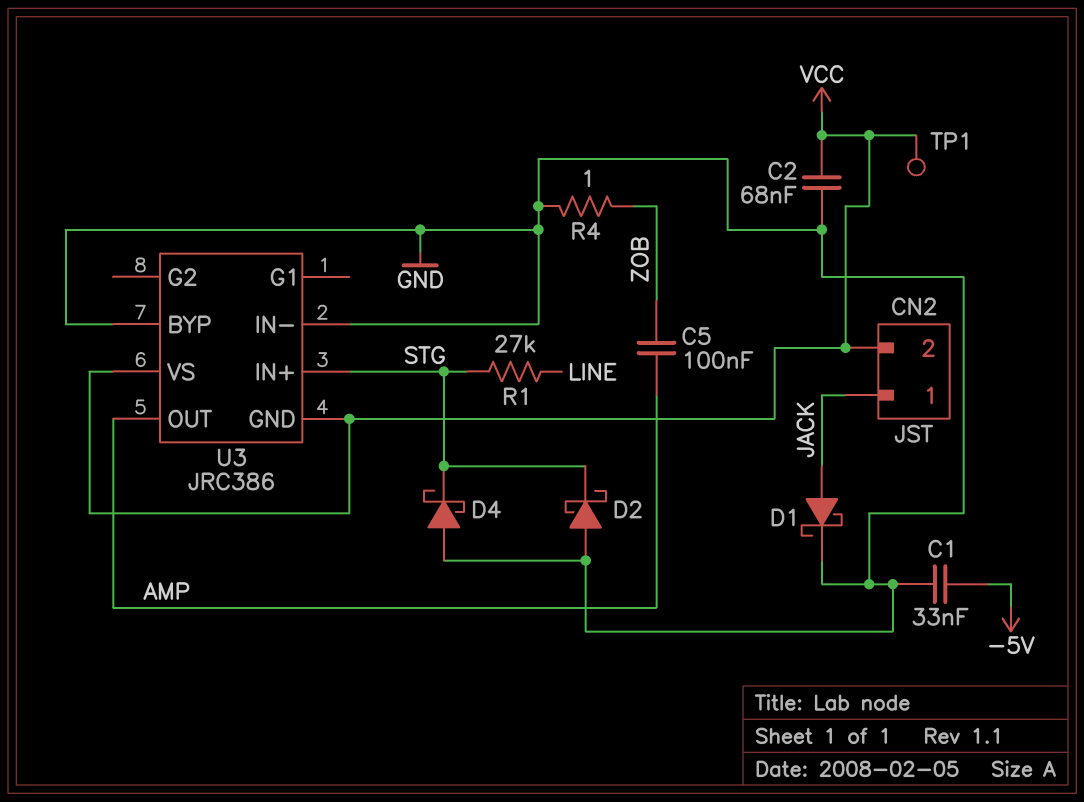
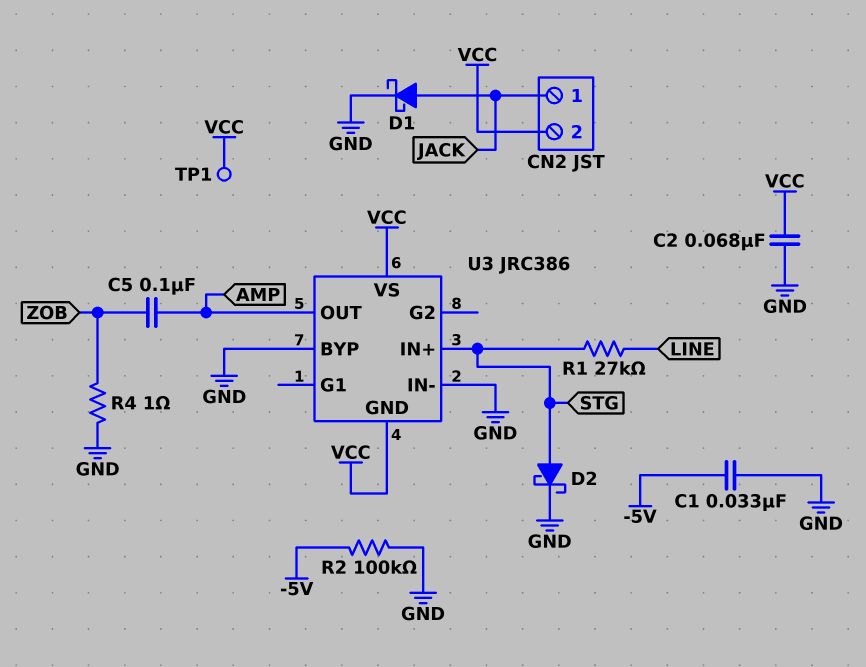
D2: schottky (A GND, K STG) -> schottky (A STG, K GND)
D4: schottky (A GND, K STG) -> none
R2: none -> 100k (-5V, GND)

